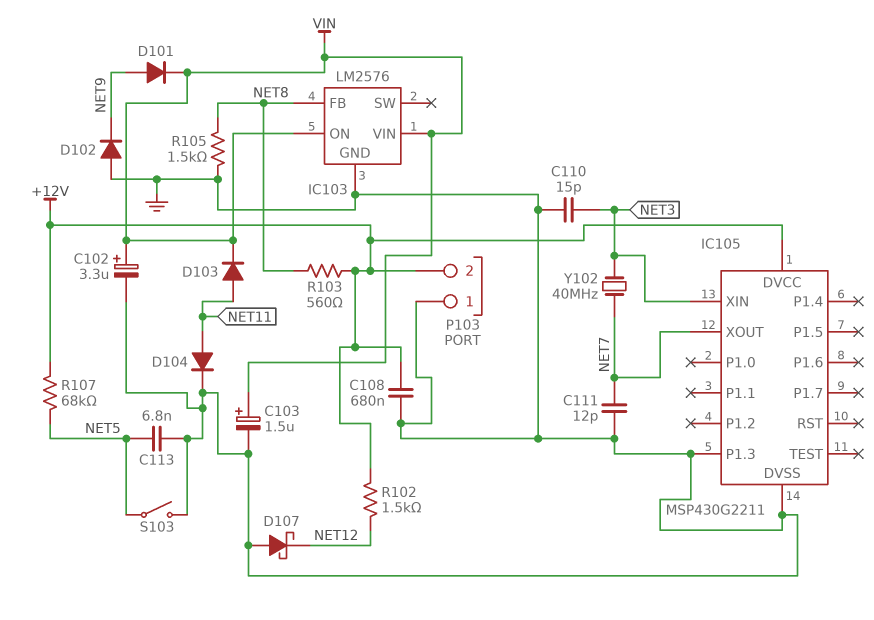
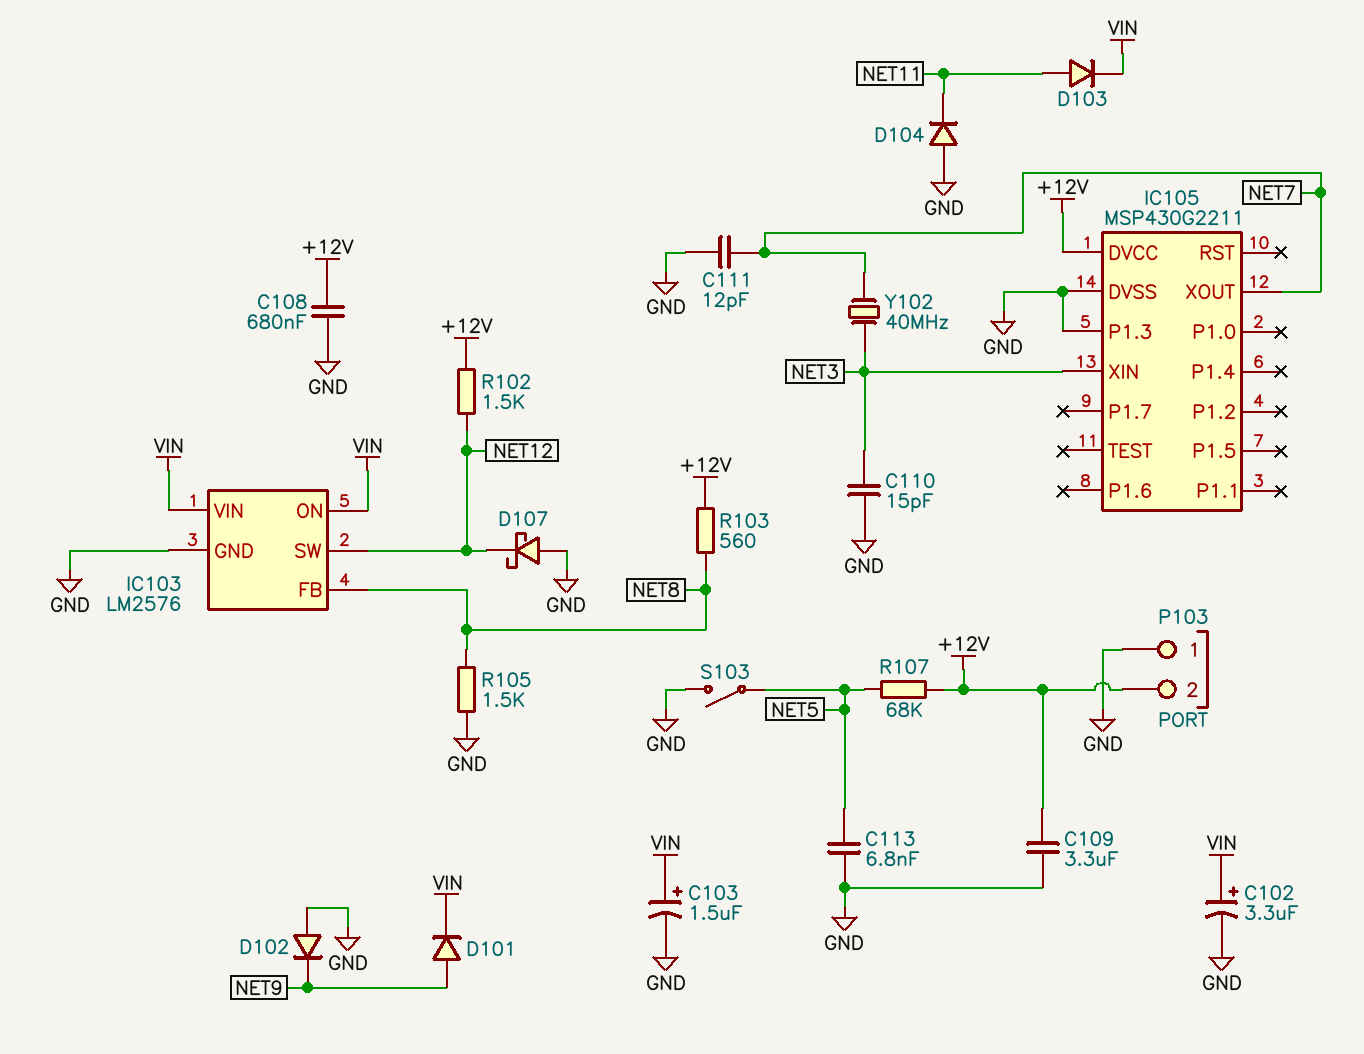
C109: none -> 3.3uF (+12V, GND)
D104: diode (A NET11, K GND) -> diode (A GND, K NET11)
IC103 pin SW: none -> NET12

